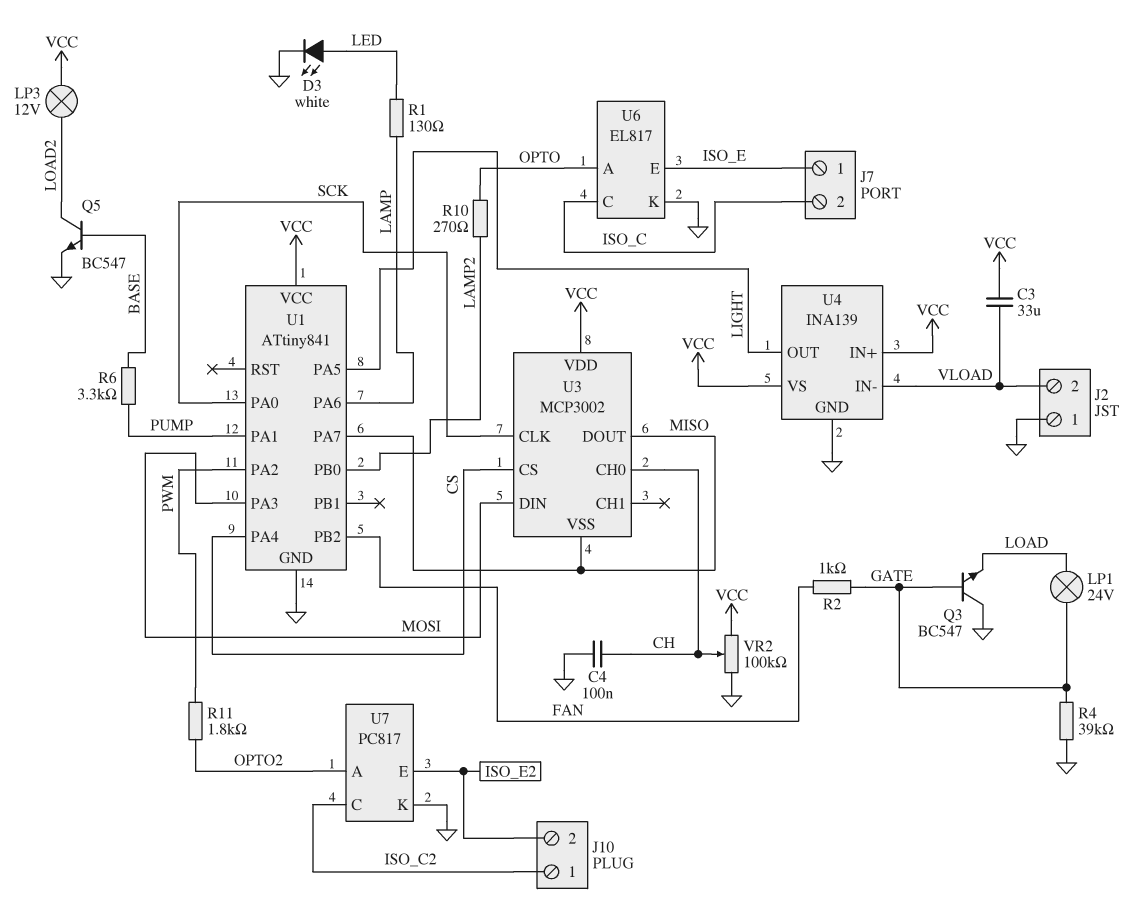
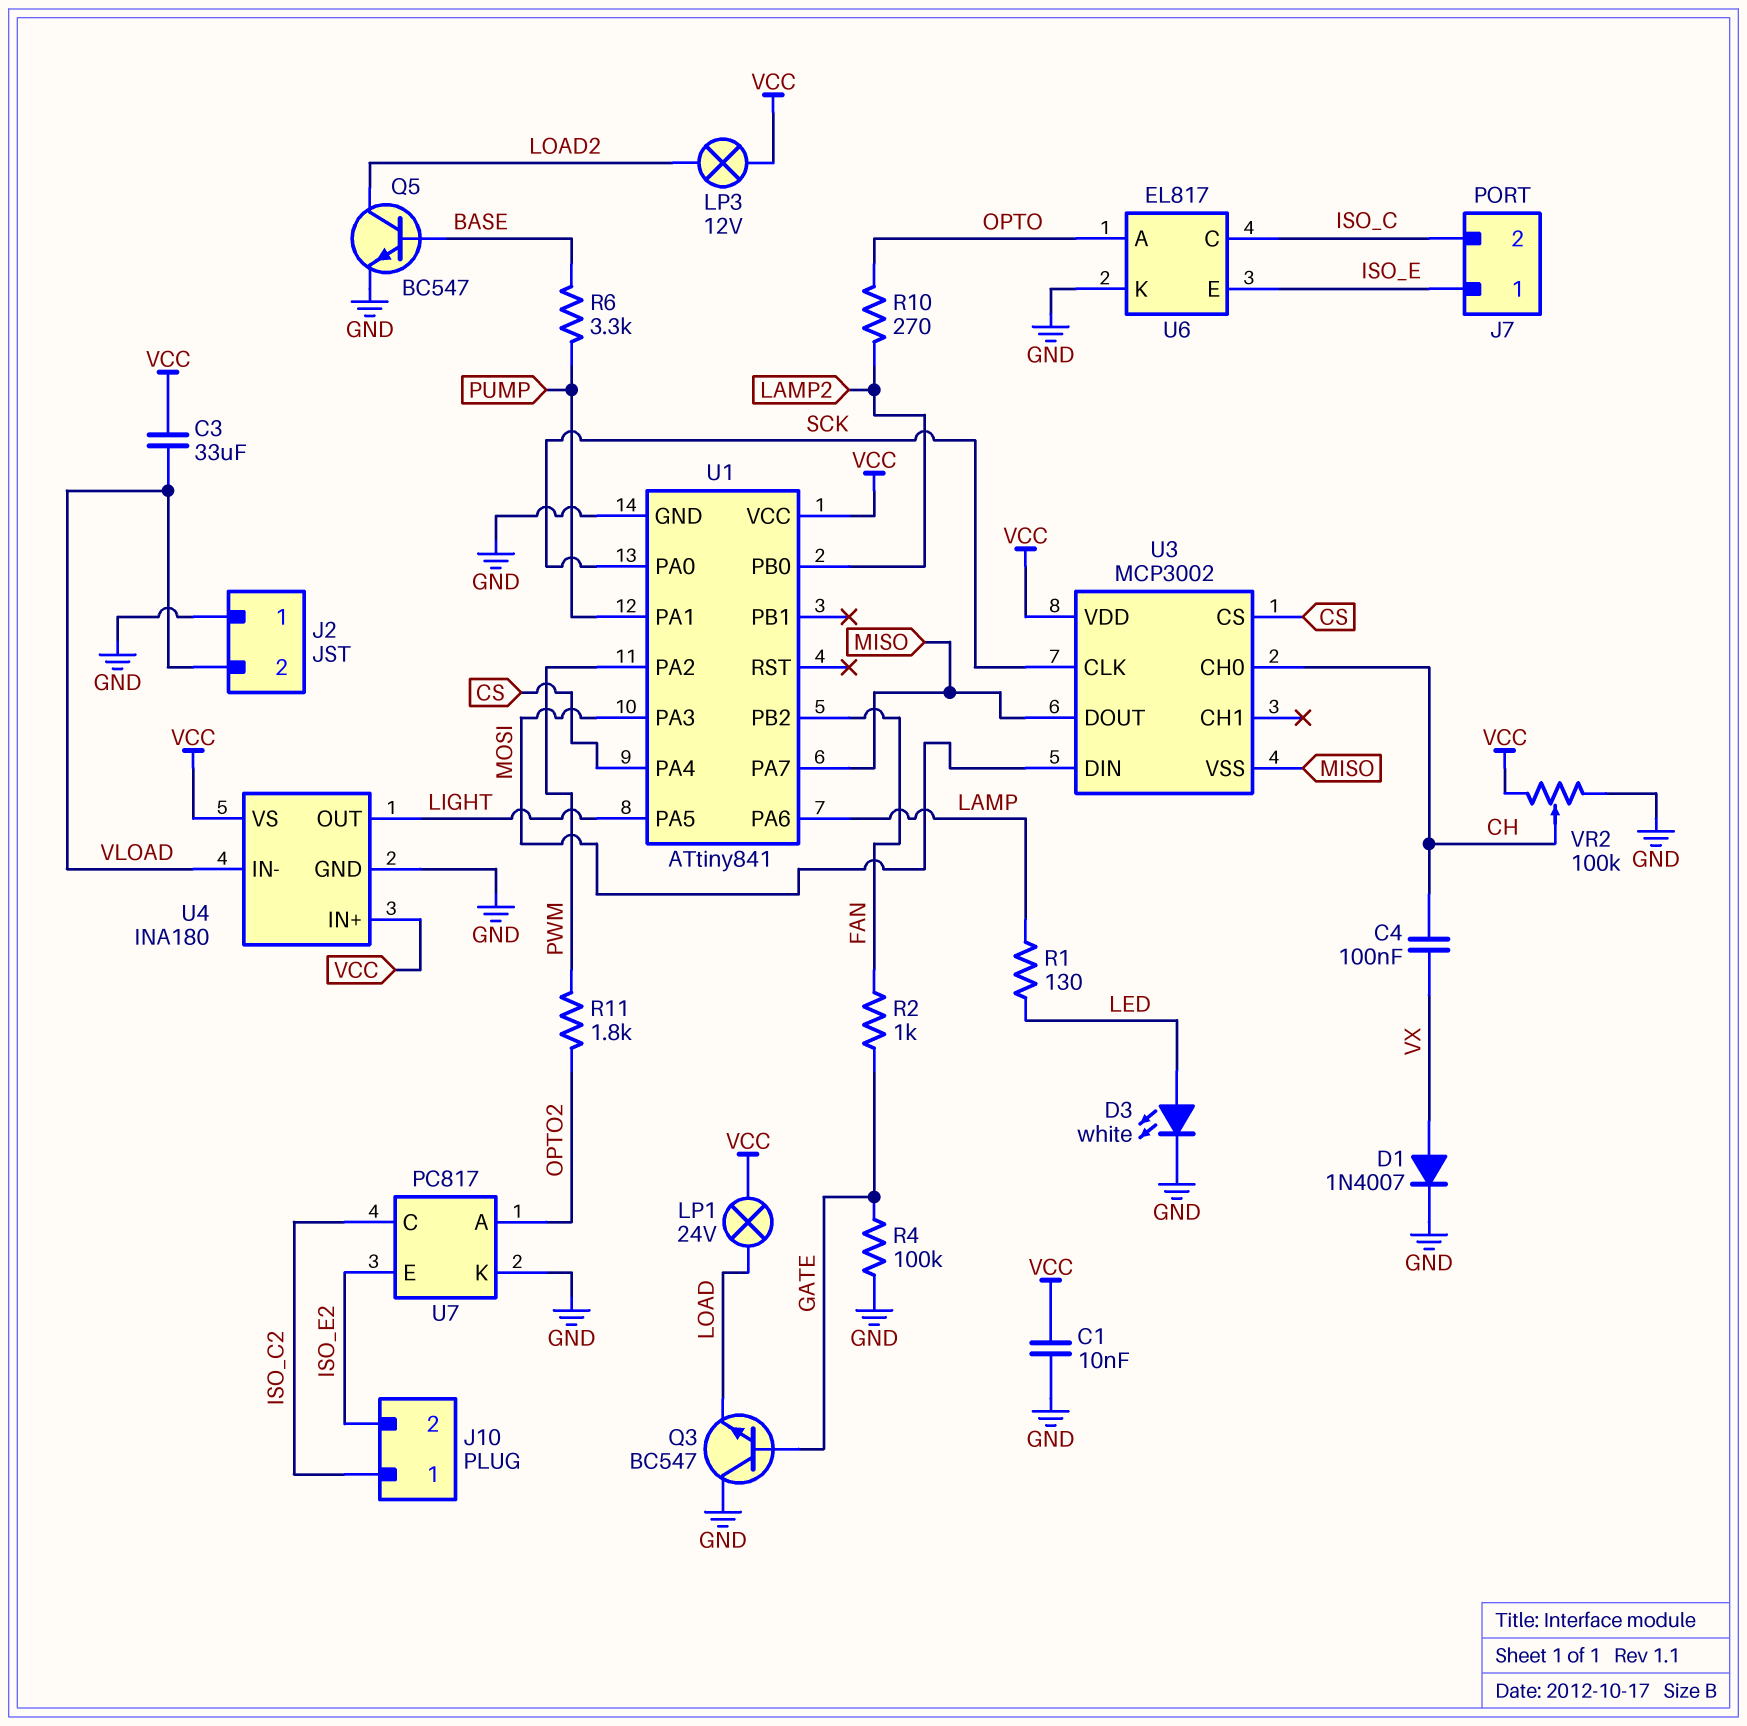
C1: none -> 10nF (GND, VCC)
C4: 100nF (CH, GND) -> 100nF (CH, VX)
D1: none -> diode 1N4007 (A VX, K GND)
LP1: lamp 24V (GATE, LOAD) -> lamp 24V (LOAD, VCC)
R4: 39k (GATE, GND) -> 100k (GATE, GND)
U4: INA139 -> INA180

